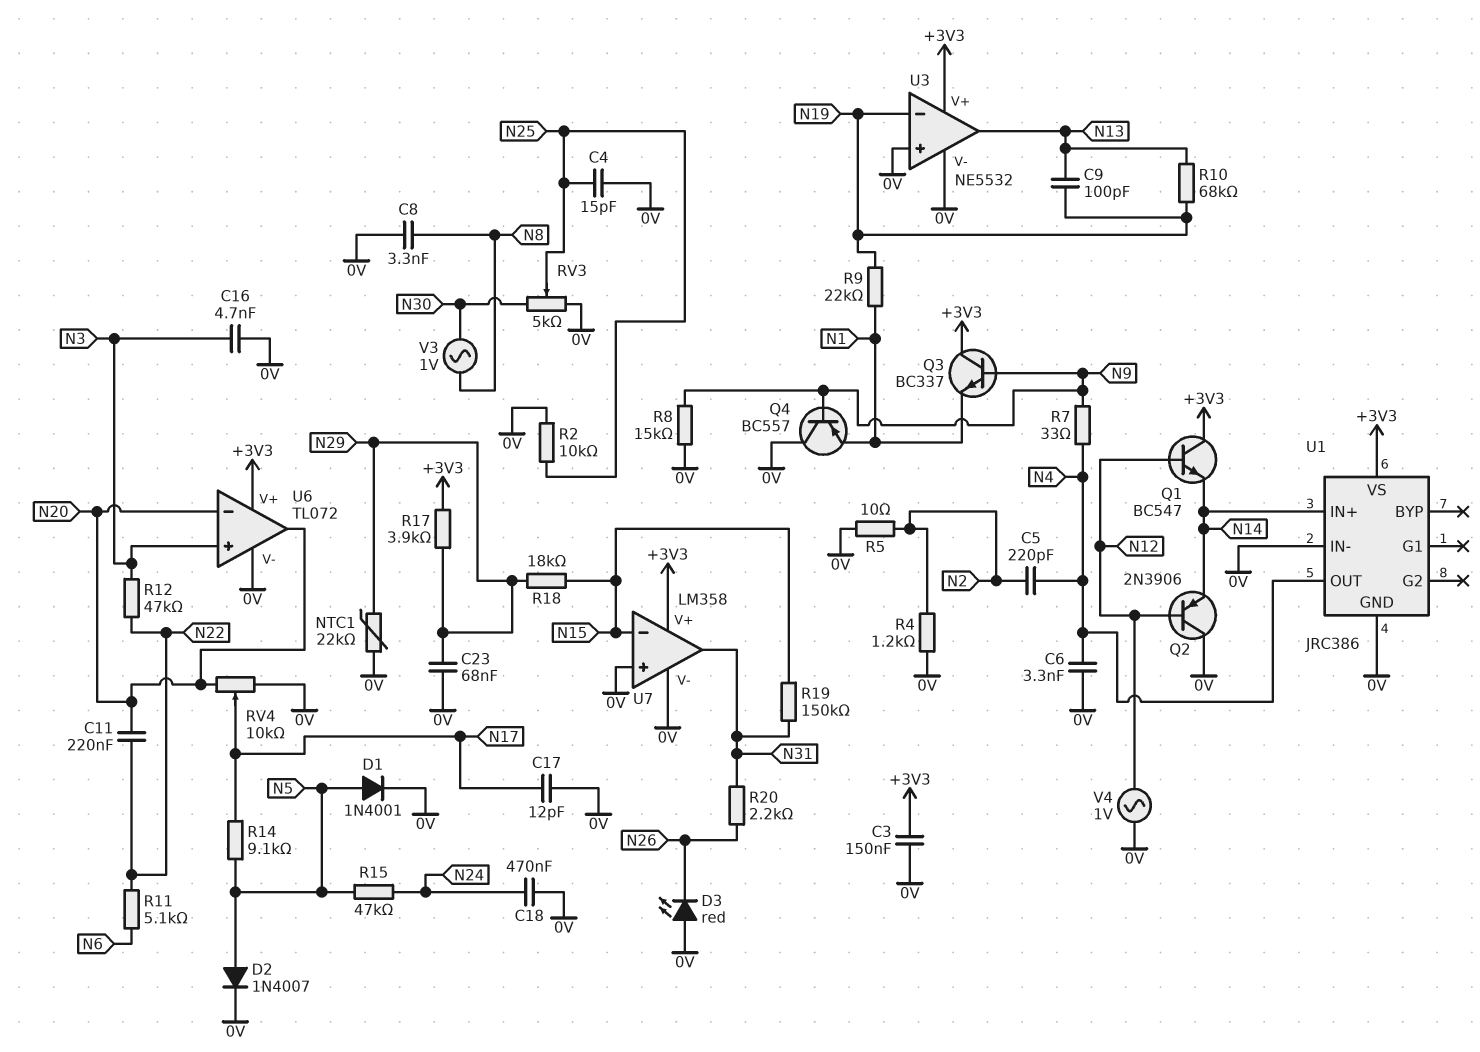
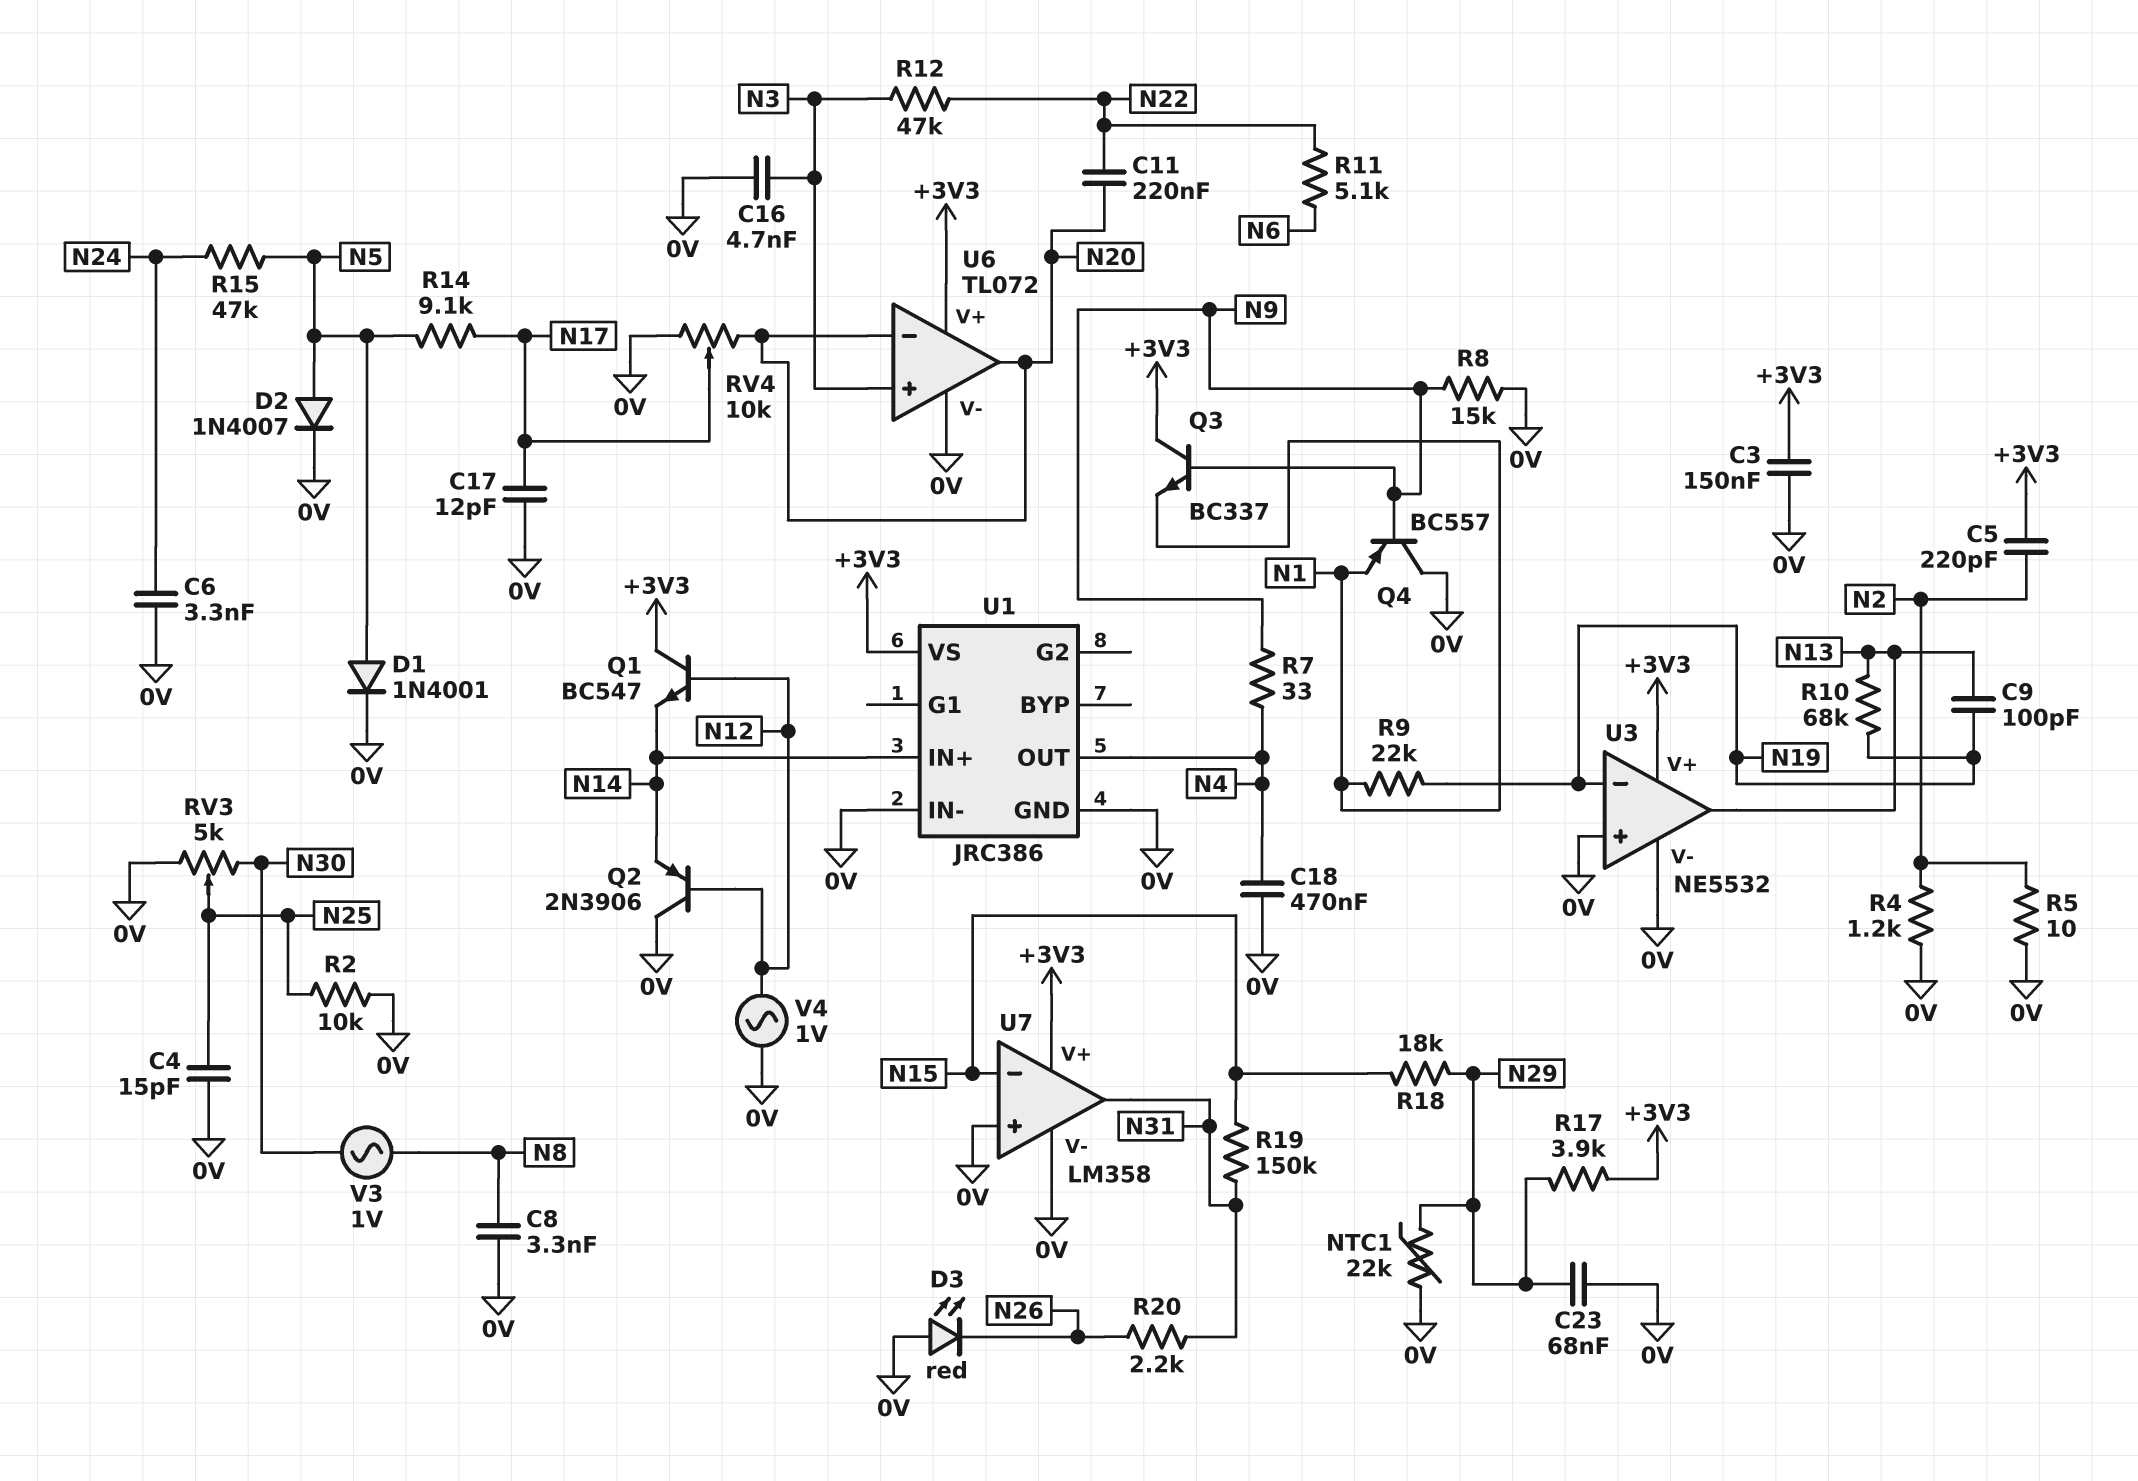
C5: 220pF (N2, N4) -> 220pF (+3V3, N2)
C6: 3.3nF (0V, N4) -> 3.3nF (0V, N24)
C18: 470nF (0V, N24) -> 470nF (0V, N4)

